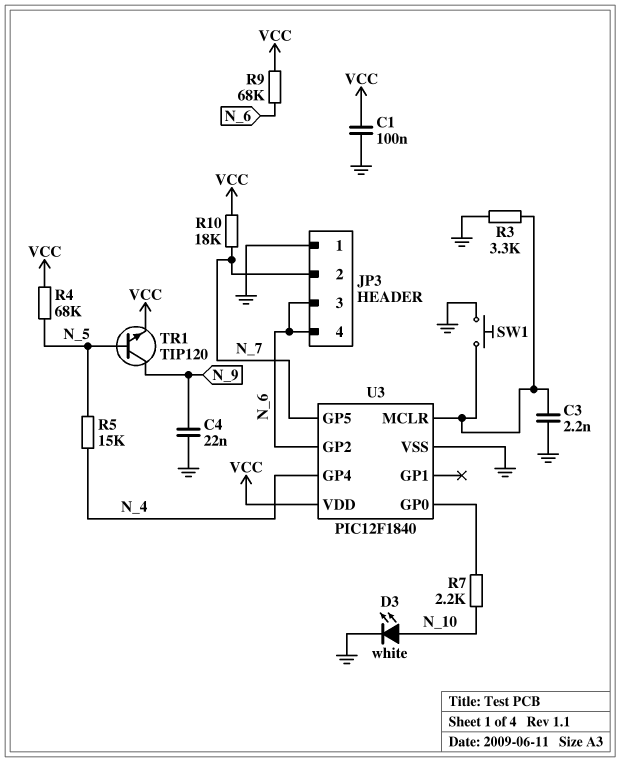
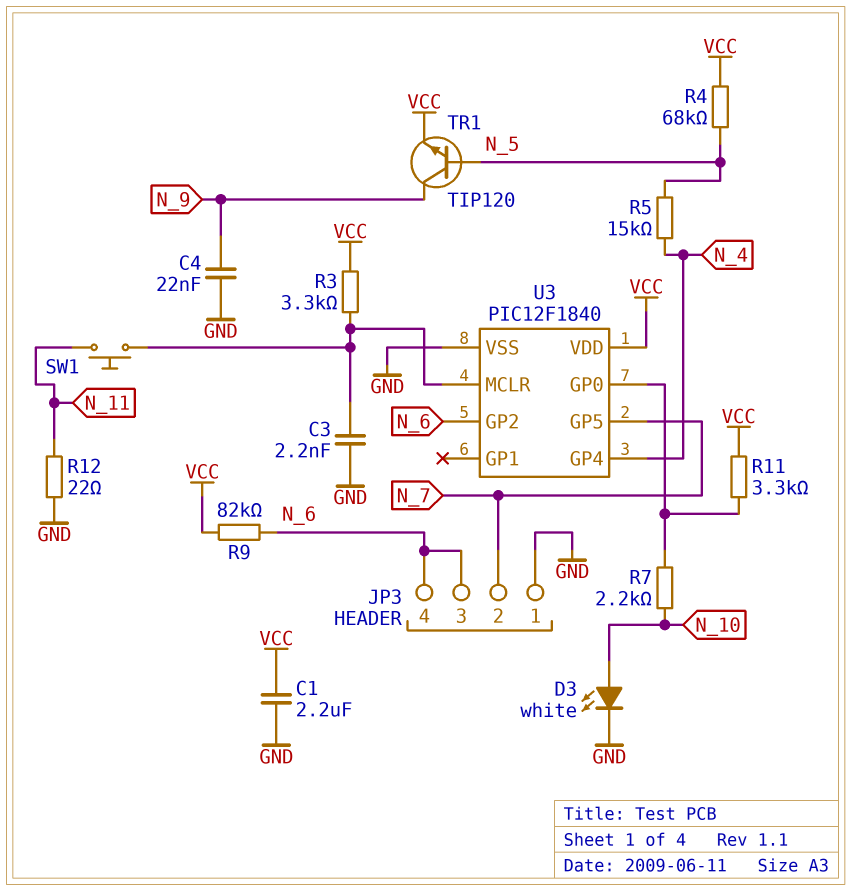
C1: 100nF (GND, VCC) -> 2.2uF (GND, VCC)
R3: 3.3k (GND, U3/MCLR) -> 3.3k (U3/MCLR, VCC)
R9: 68k (N_6, VCC) -> 82k (N_6, VCC)
R10: 18k (N_7, VCC) -> none
R11: none -> 3.3k (U3/GP0, VCC)
R12: none -> 22 (GND, N_11)
SW1: button (GND, U3/MCLR) -> button (N_11, U3/MCLR)

